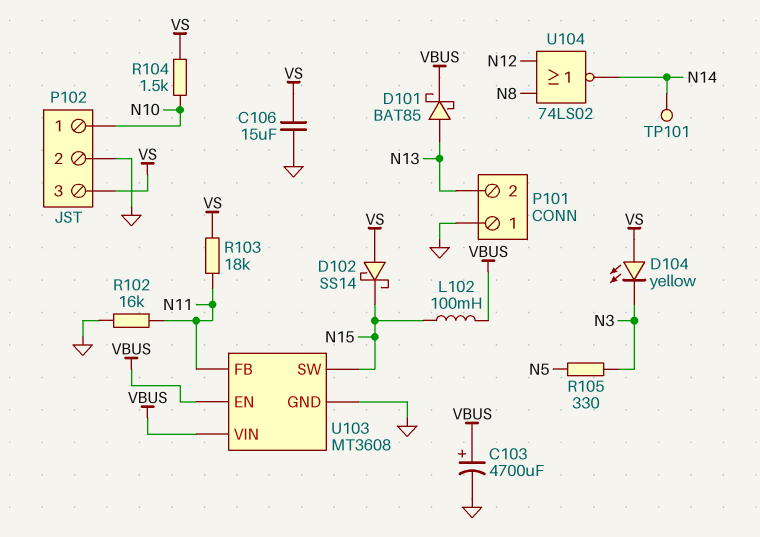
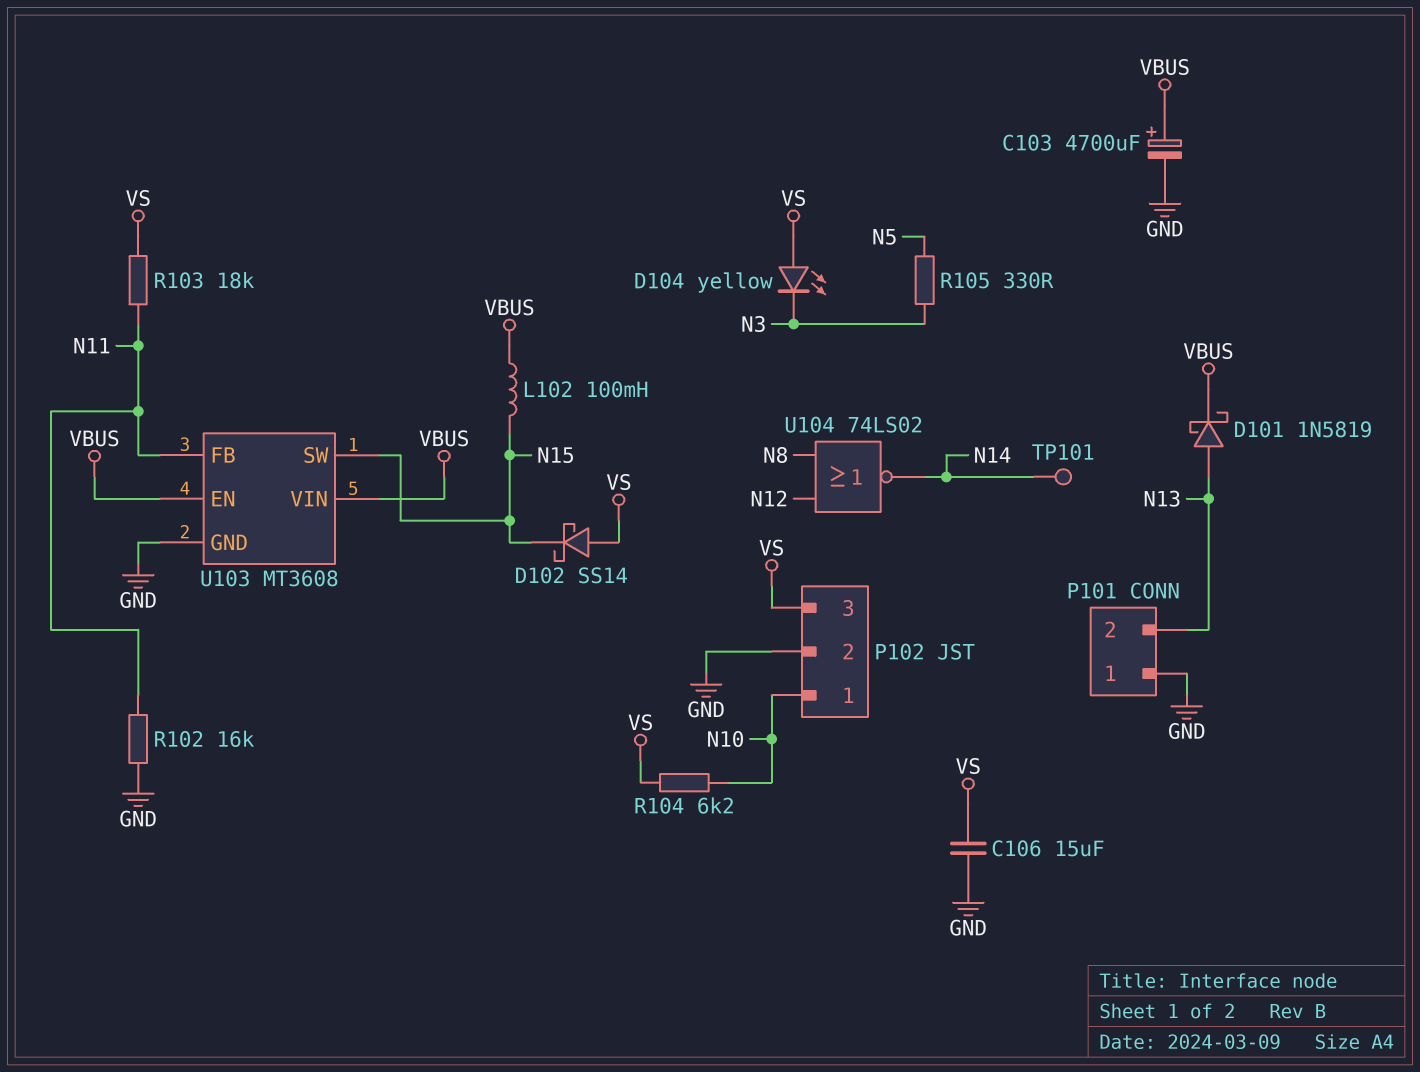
D101: schottky BAT85 (A N13, K VBUS) -> schottky 1N5819 (A N13, K VBUS)
R104: 1.5k (N10, VS) -> 6.2k (N10, VS)

